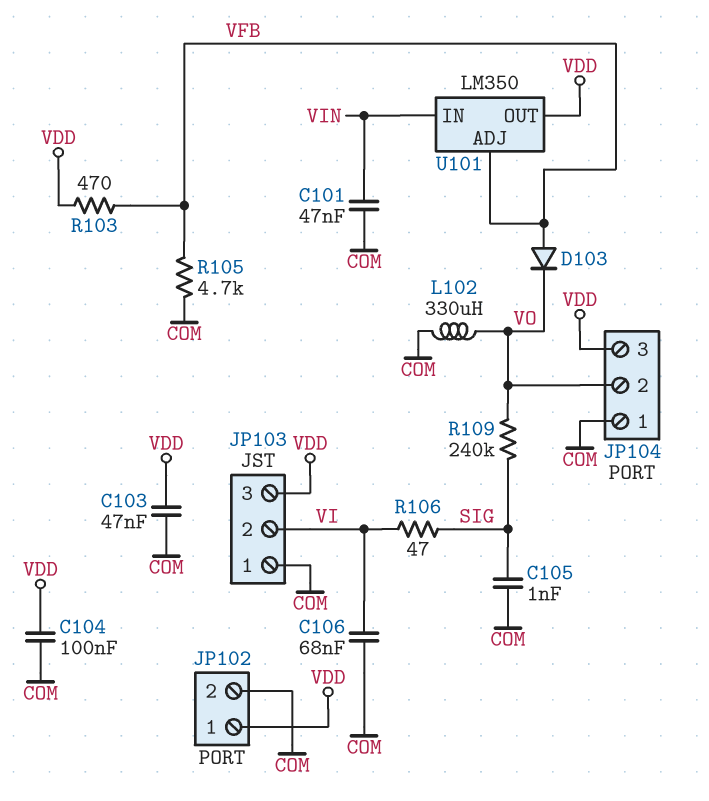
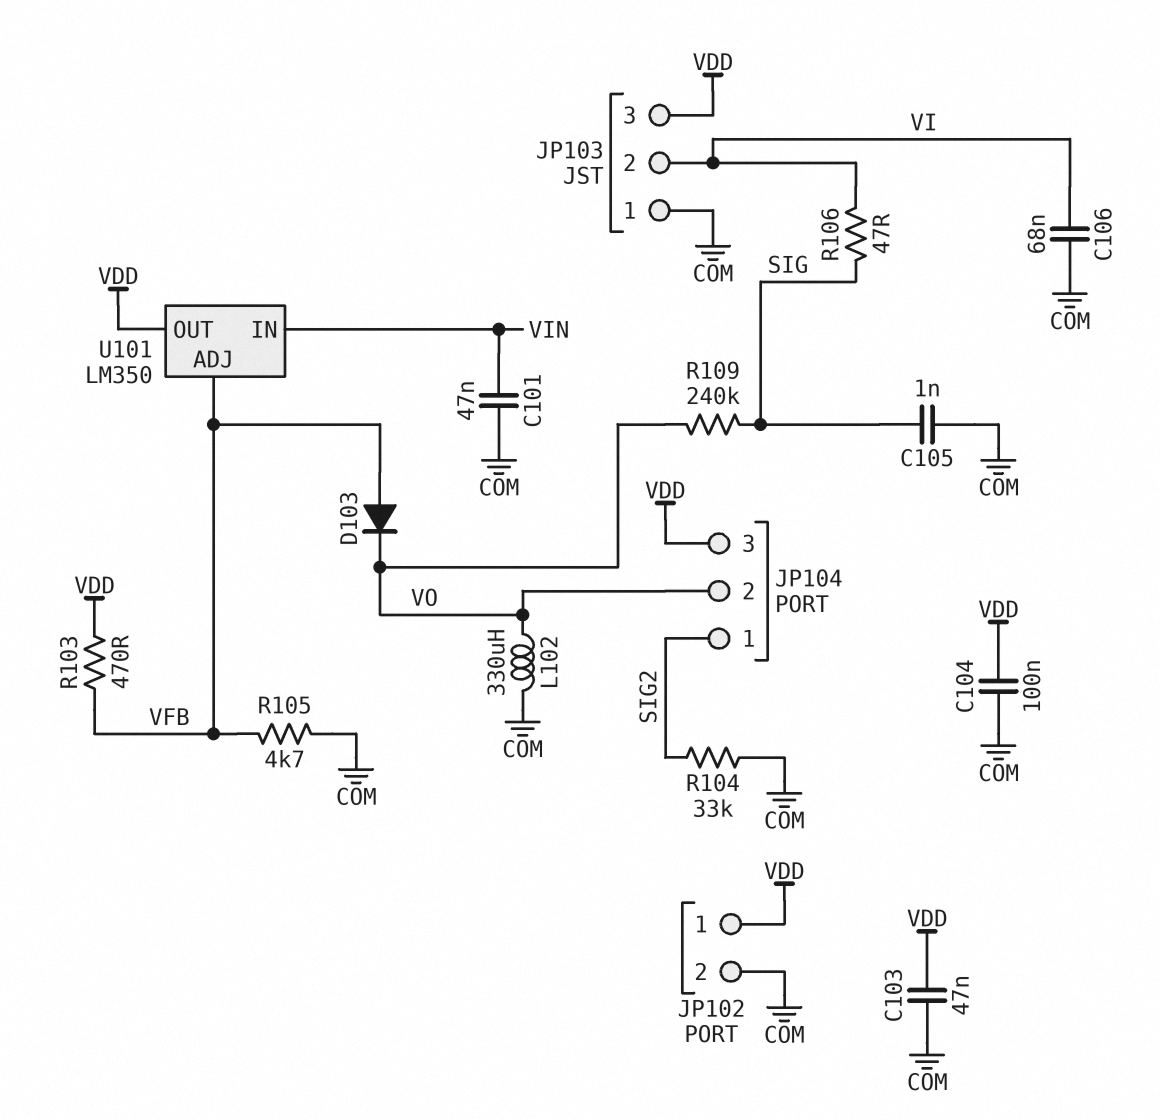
JP104 pin 1: COM -> SIG2
R104: none -> 33k (COM, SIG2)

